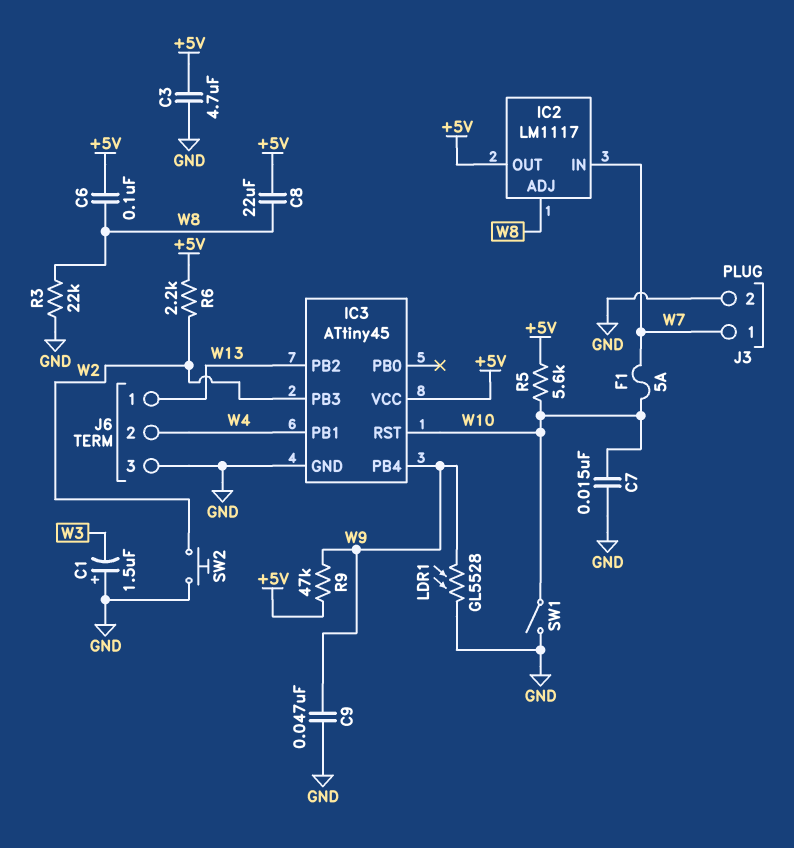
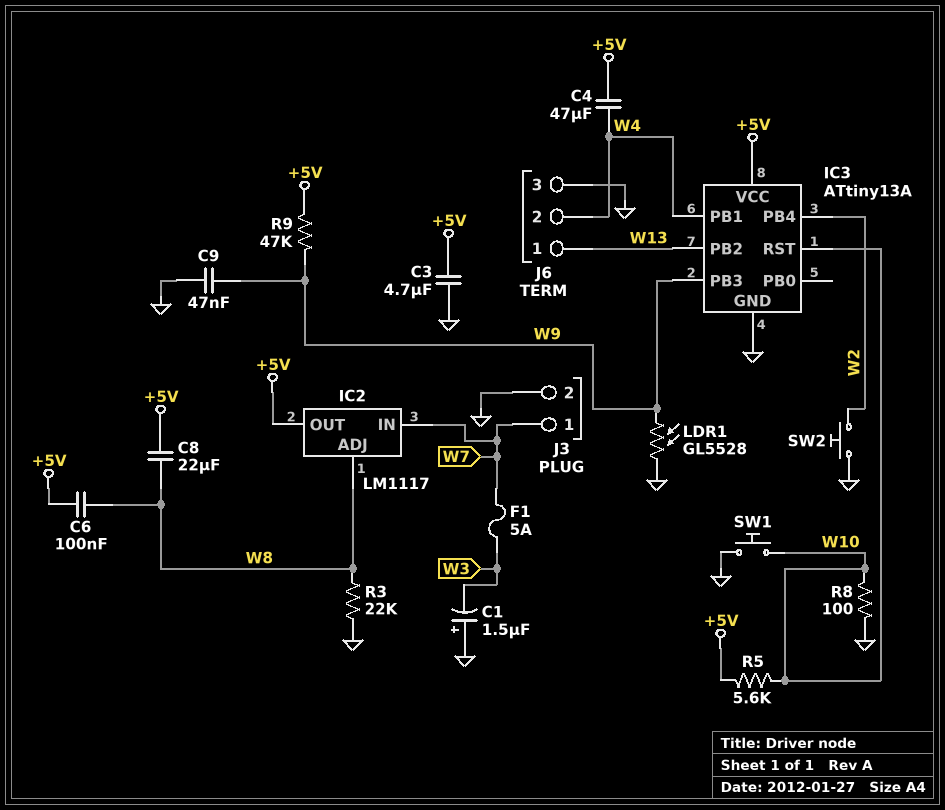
C4: none -> 47uF (+5V, W4)
C7: 15nF (GND, W10) -> none
F1: 5A (W7, W10) -> 5A (W3, W7)
IC3: ATtiny45 -> ATtiny13A
IC3 pin PB3: W2 -> W9
IC3 pin PB4: W9 -> W2
R6: 2.2k (+5V, W2) -> none
R8: none -> 100 (GND, W10)
SW1: switch (GND, W10) -> button (GND, W10)

